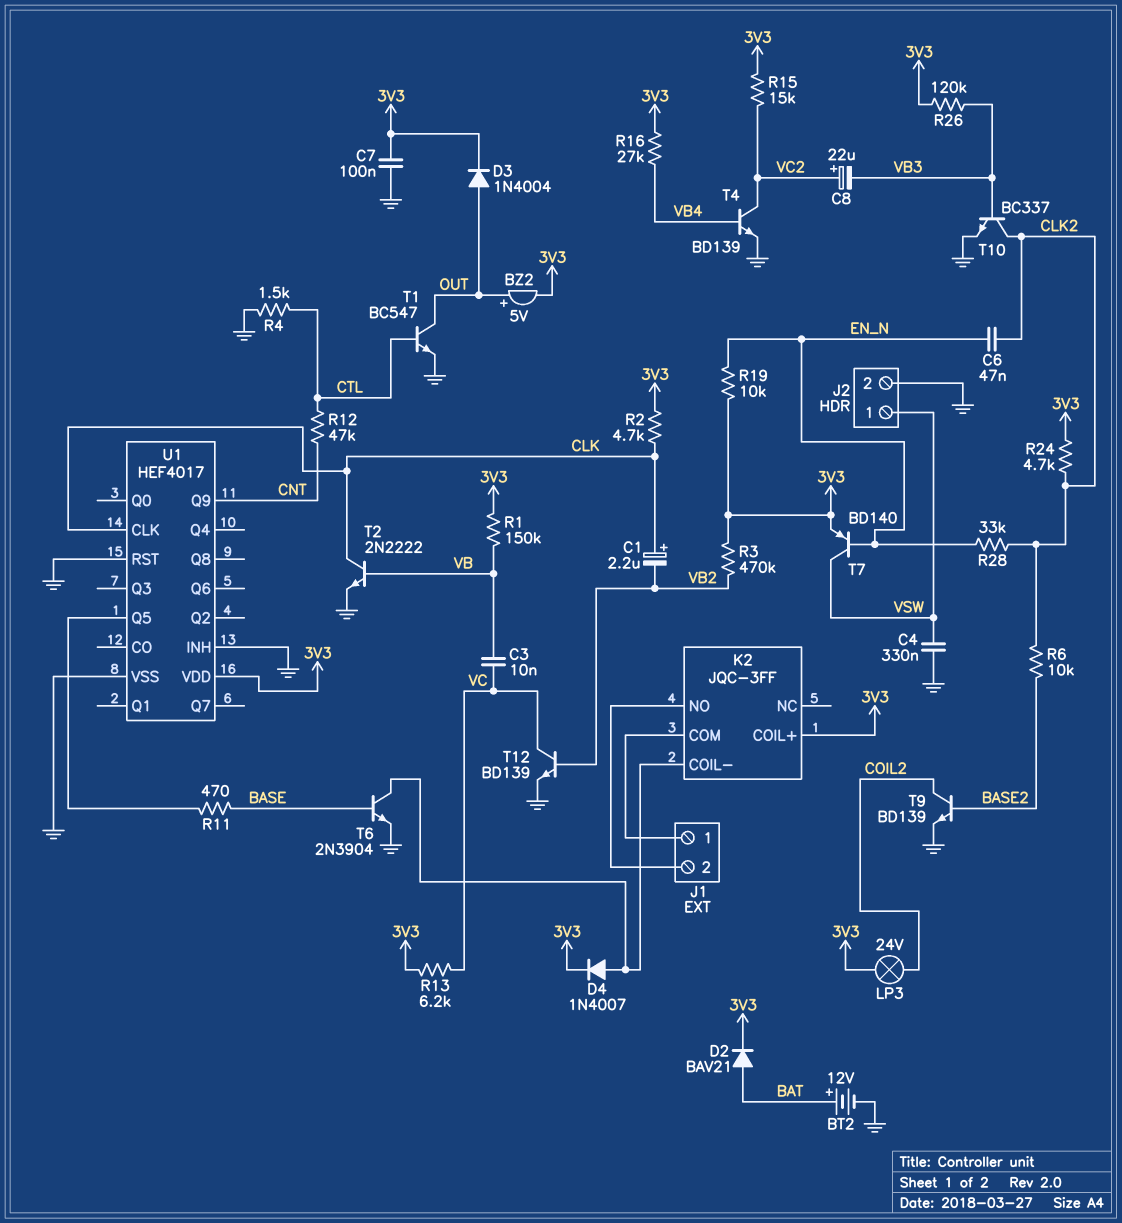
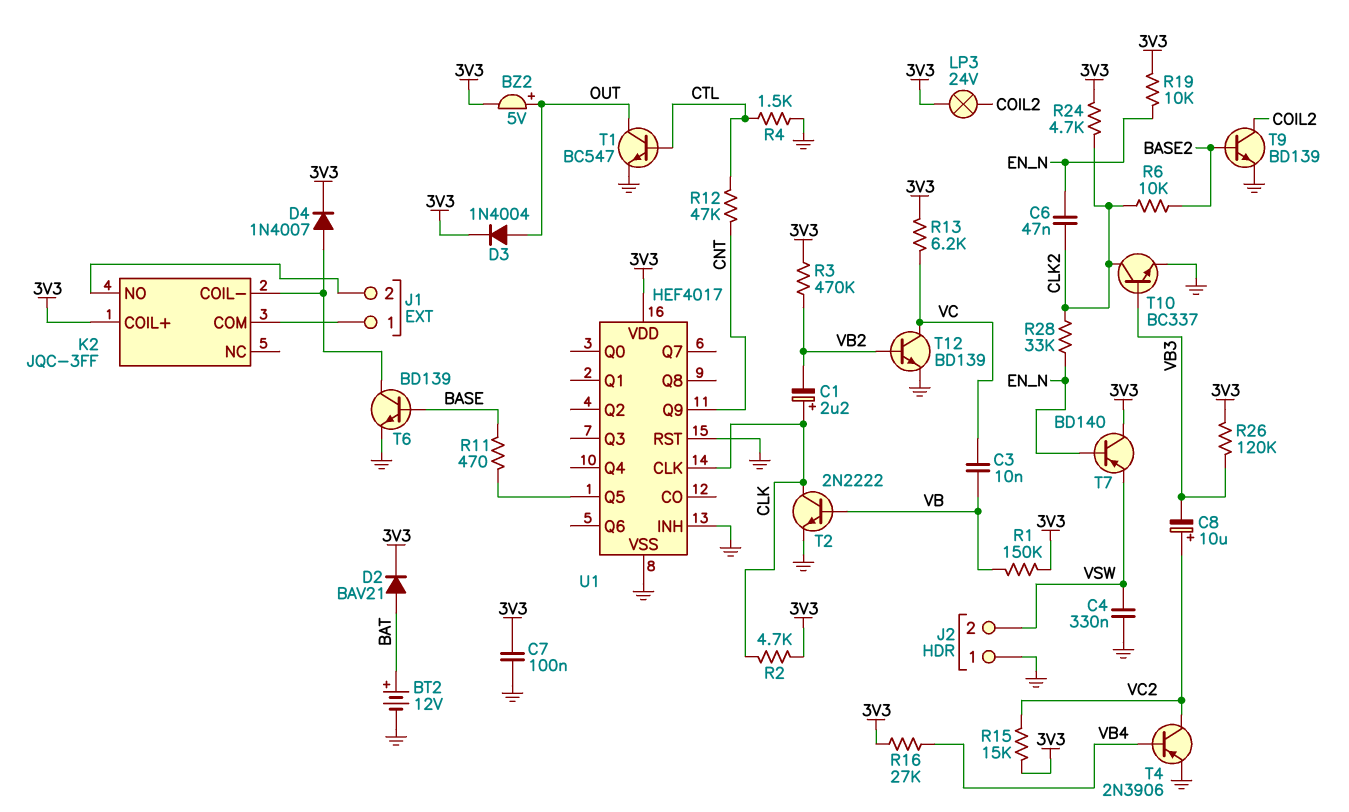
C8: 22uF (plus VC2, minus VB3) -> 10uF (plus VC2, minus VB3)
J2 pin 1: VSW -> GND
J2 pin 2: GND -> VSW
T4: NPN BD139 (B VB4, C VC2, E GND) -> PNP 2N3906 (B VB4, C VC2, E GND)
T6: NPN 2N3904 (B BASE, C K2/COIL-, E GND) -> NPN BD139 (B BASE, C K2/COIL-, E GND)
T7: PNP BD140 (B EN_N, C VSW, E 3V3) -> PNP BD140 (B EN_N, C 3V3, E VSW)

